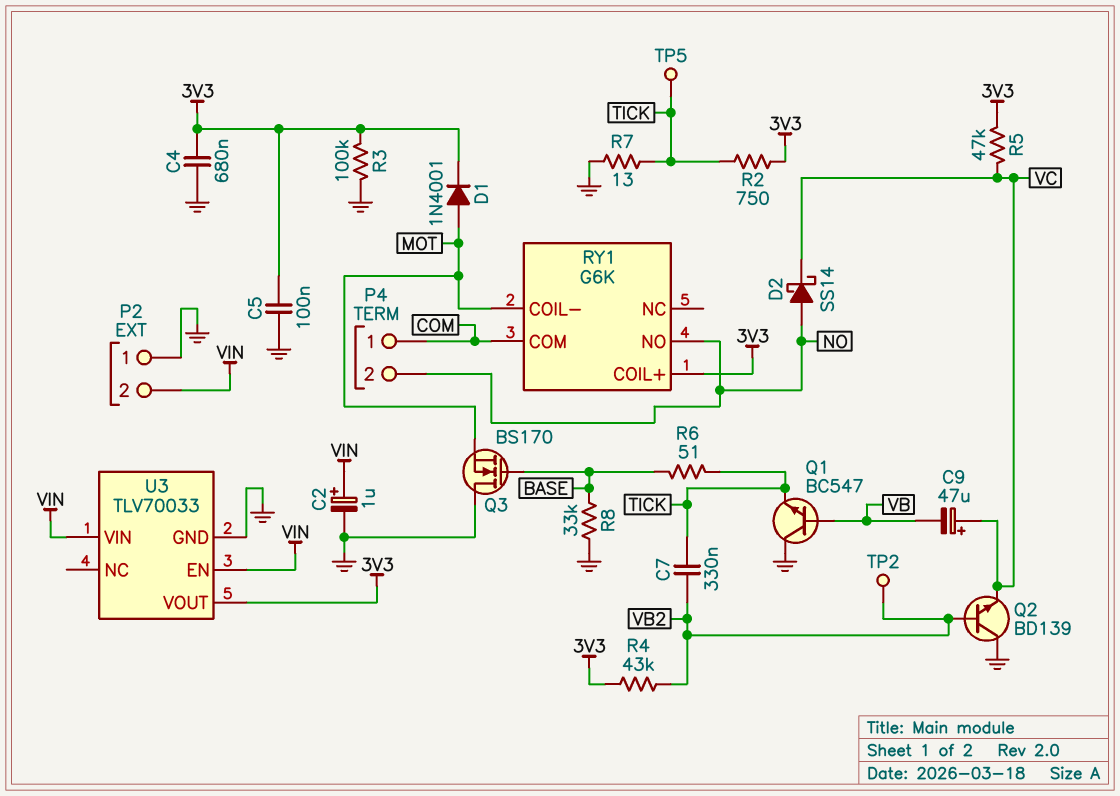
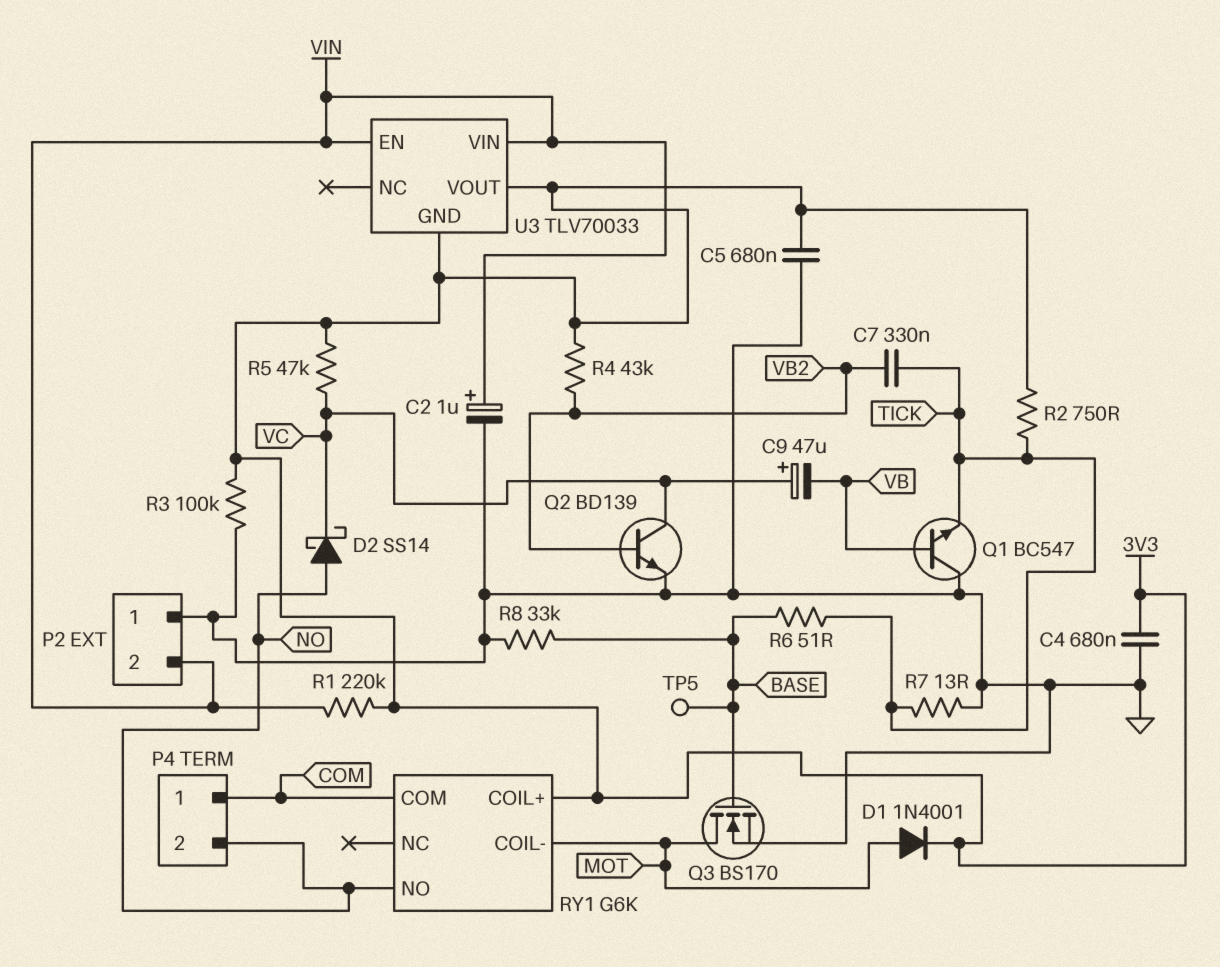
C5: 100nF (3V3, GND) -> 680nF (3V3, GND)
Q2: NPN BD139 (B VB2, C GND, E VC) -> NPN BD139 (B VB2, C VC, E GND)
Q3: NMOS BS170 (G BASE, D GND, S MOT) -> NMOS BS170 (G BASE, D MOT, S GND)
R1: none -> 220k (3V3, VIN)
TP2: test point (VB2) -> none
TP5: test point (TICK) -> test point (BASE)
U3 pin GND: GND -> 3V3

